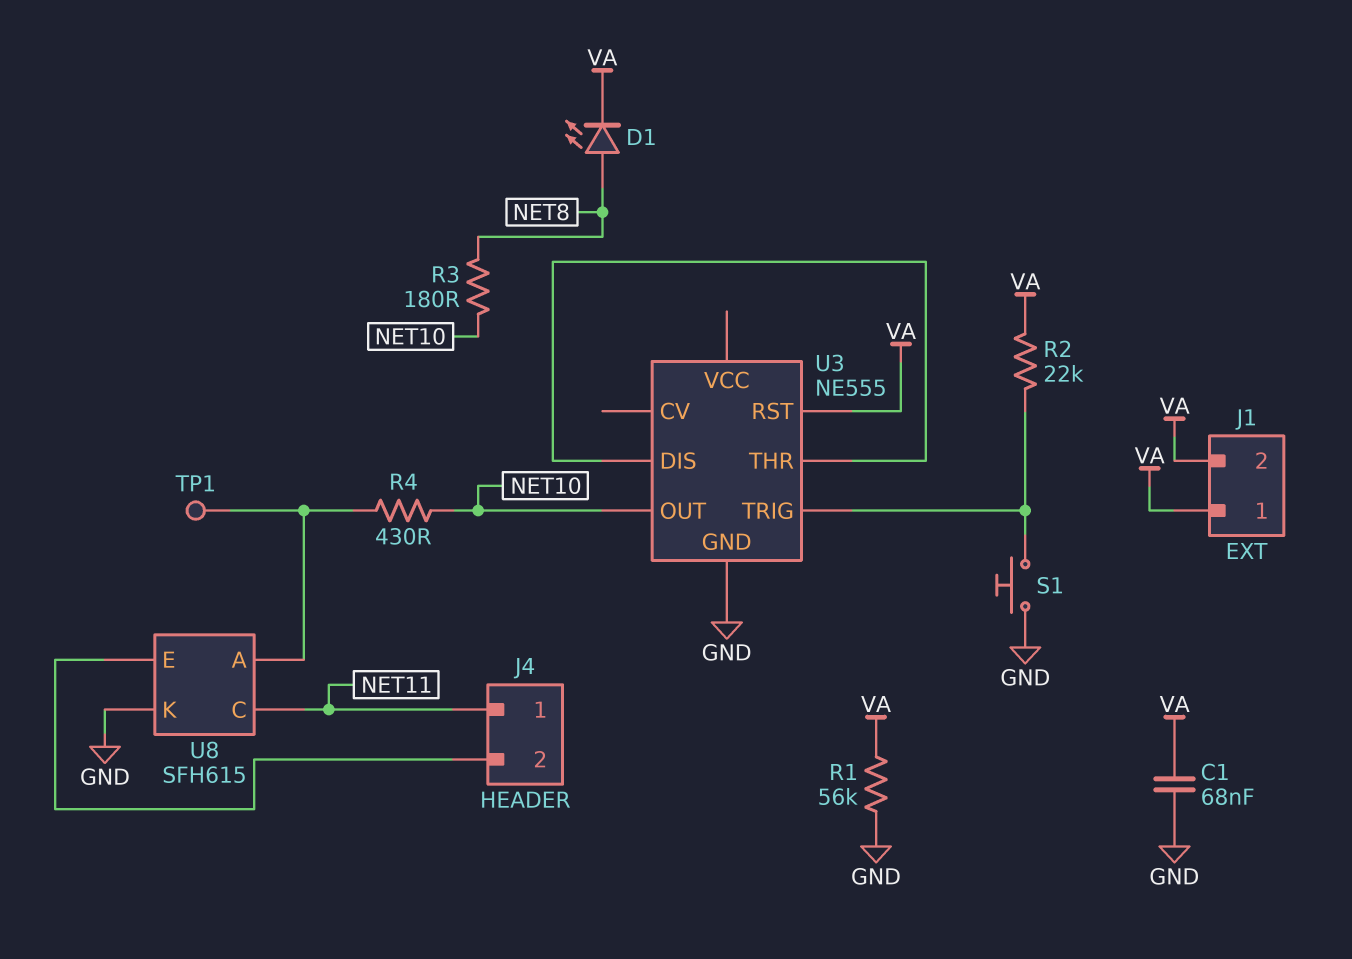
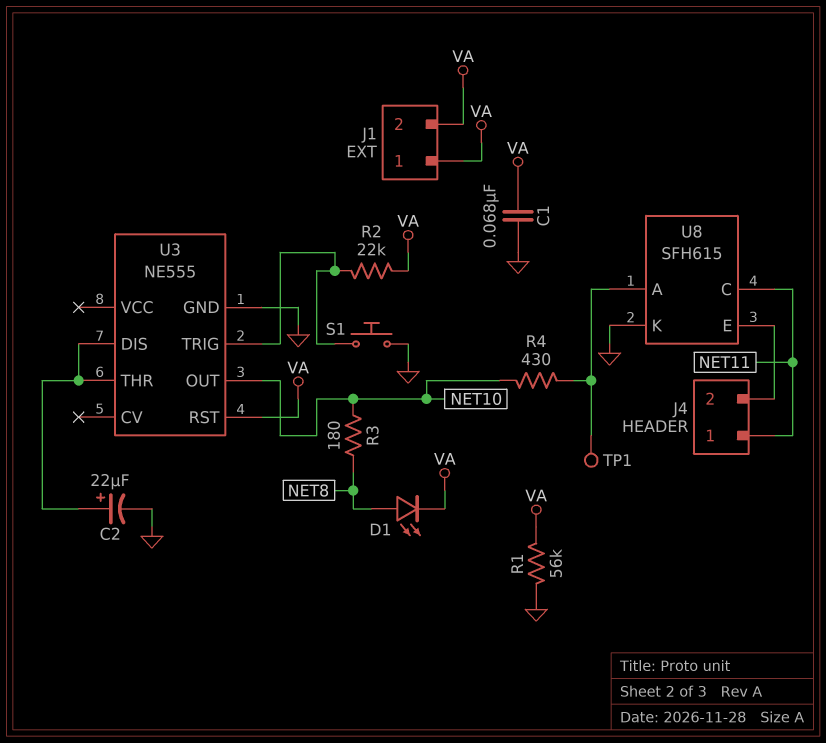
C2: none -> 22uF (plus U3/DIS, minus GND)

